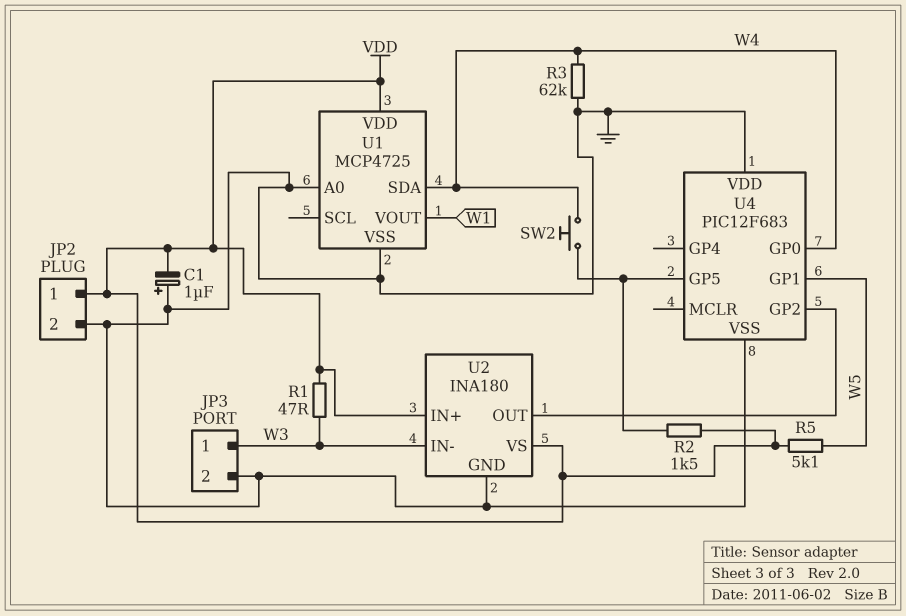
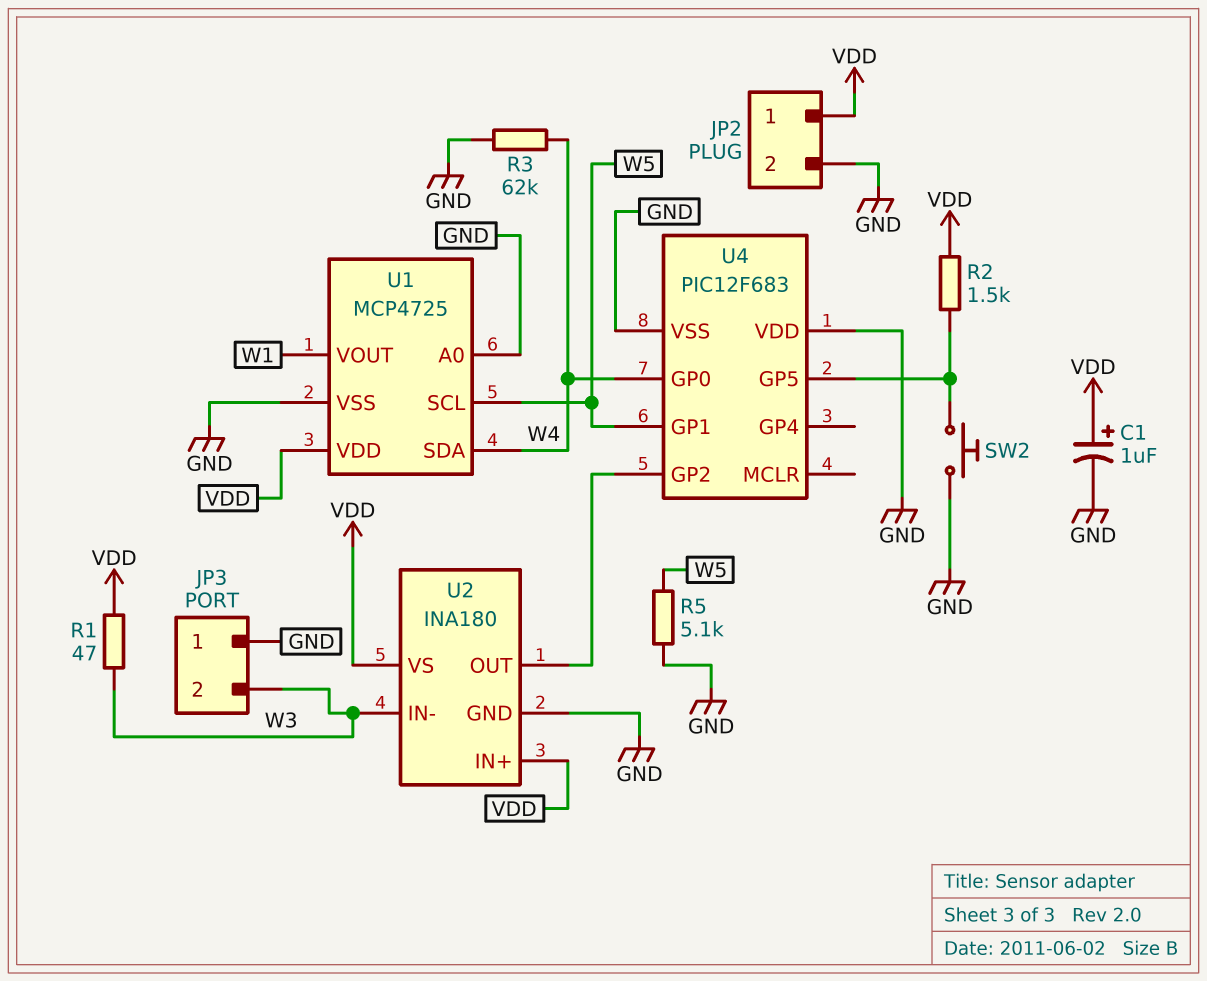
C1: 1uF (plus GND, minus VDD) -> 1uF (plus VDD, minus GND)
JP3 pin 1: W3 -> GND
JP3 pin 2: GND -> W3
R5: 5.1k (VDD, W5) -> 5.1k (GND, W5)
SW2: button (U4/GP5, W4) -> button (GND, U4/GP5)
U1 pin SCL: none -> W5

